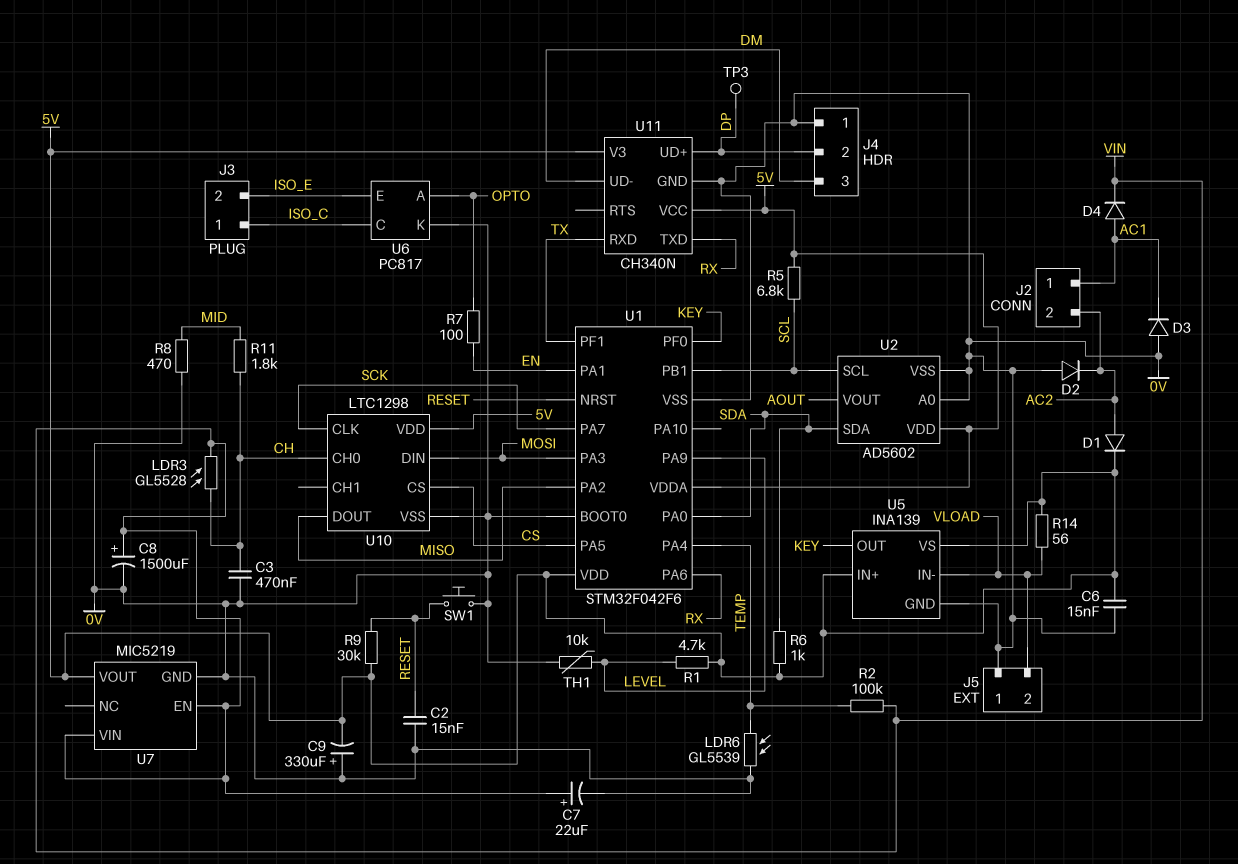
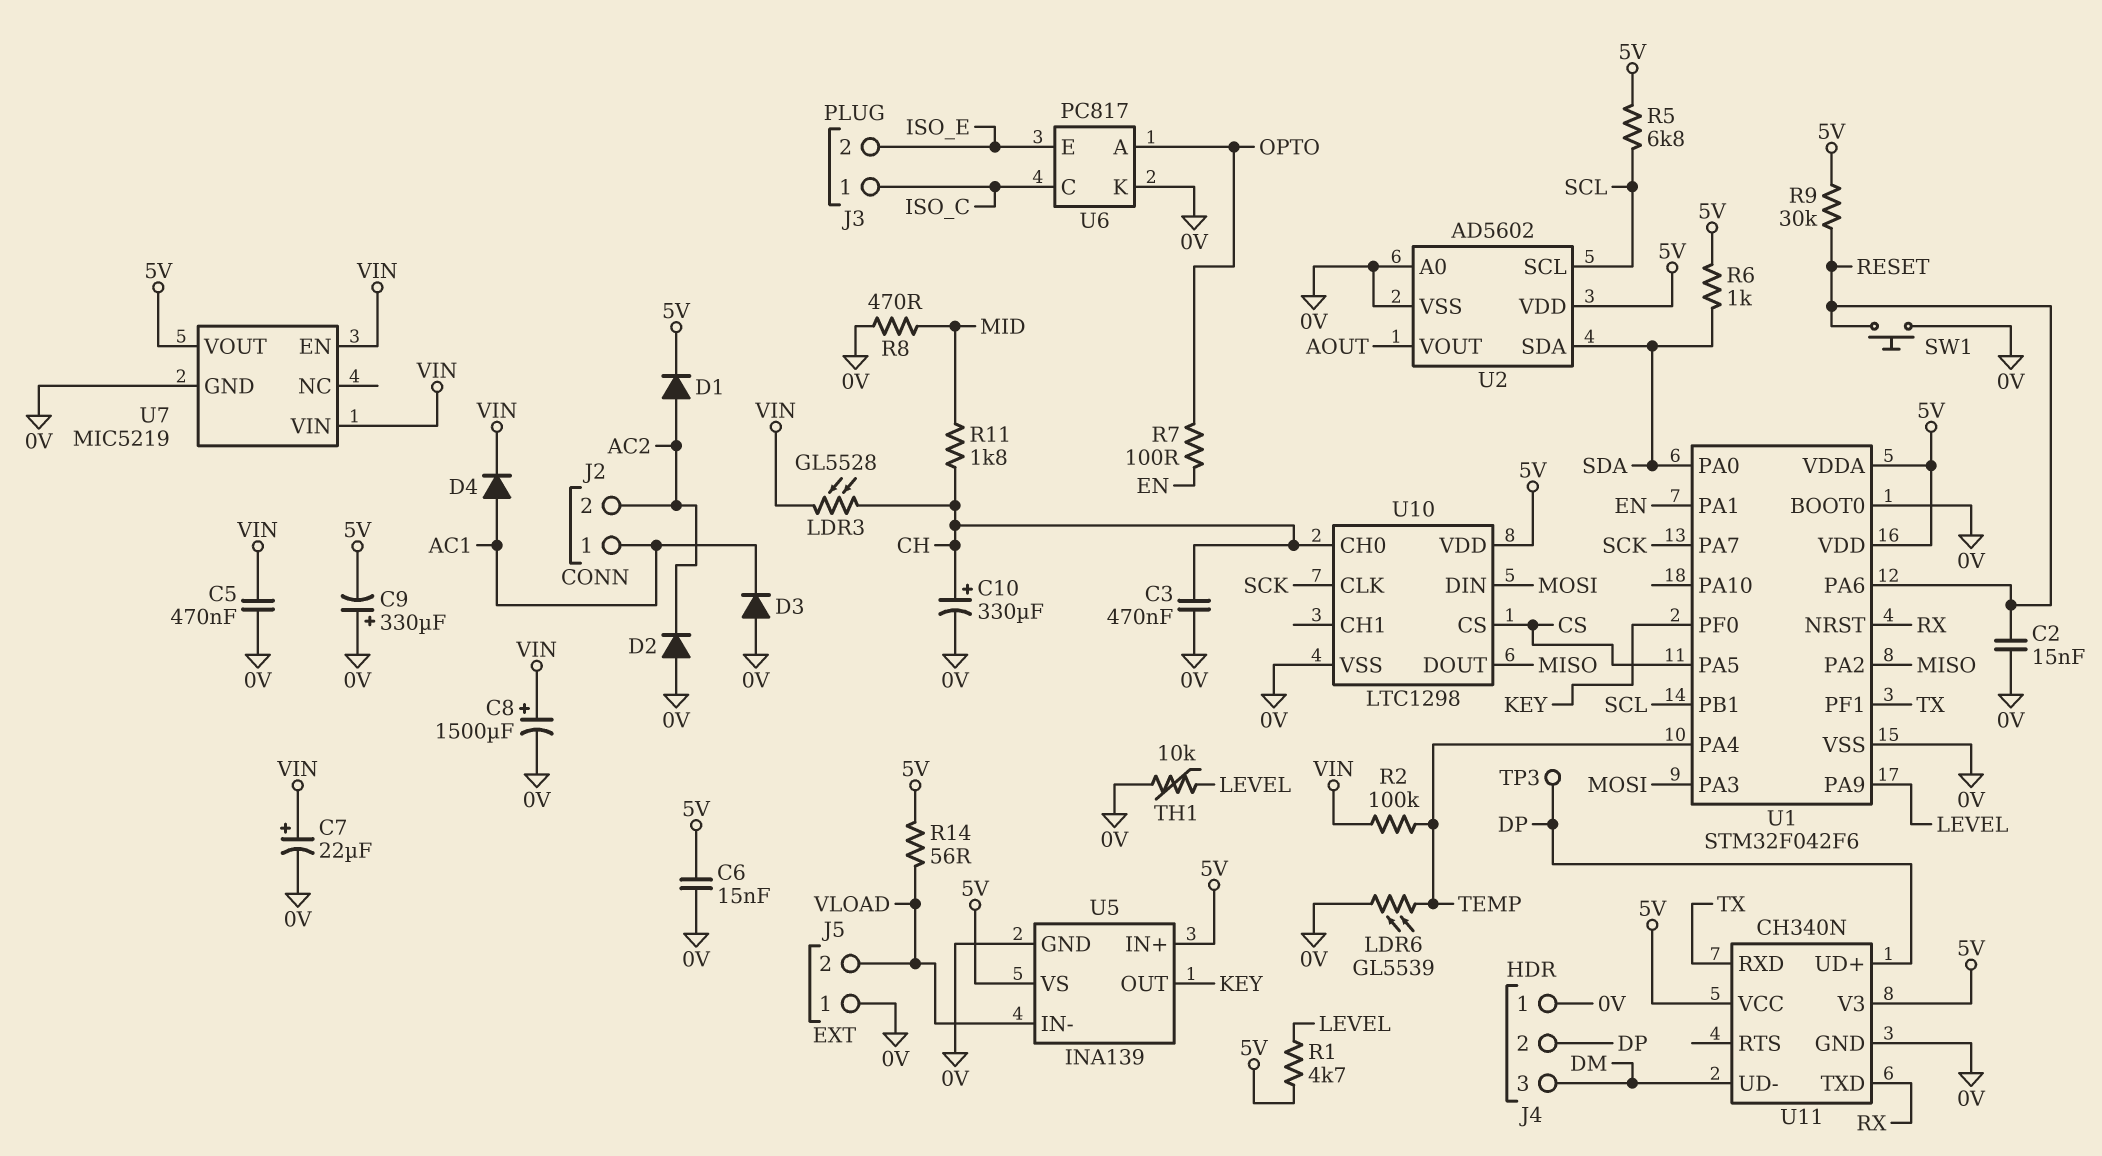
C5: none -> 470nF (0V, VIN)
C10: none -> 330uF (plus CH, minus 0V)
U1 pin NRST: RESET -> RX
U1 pin PA6: RX -> RESET

